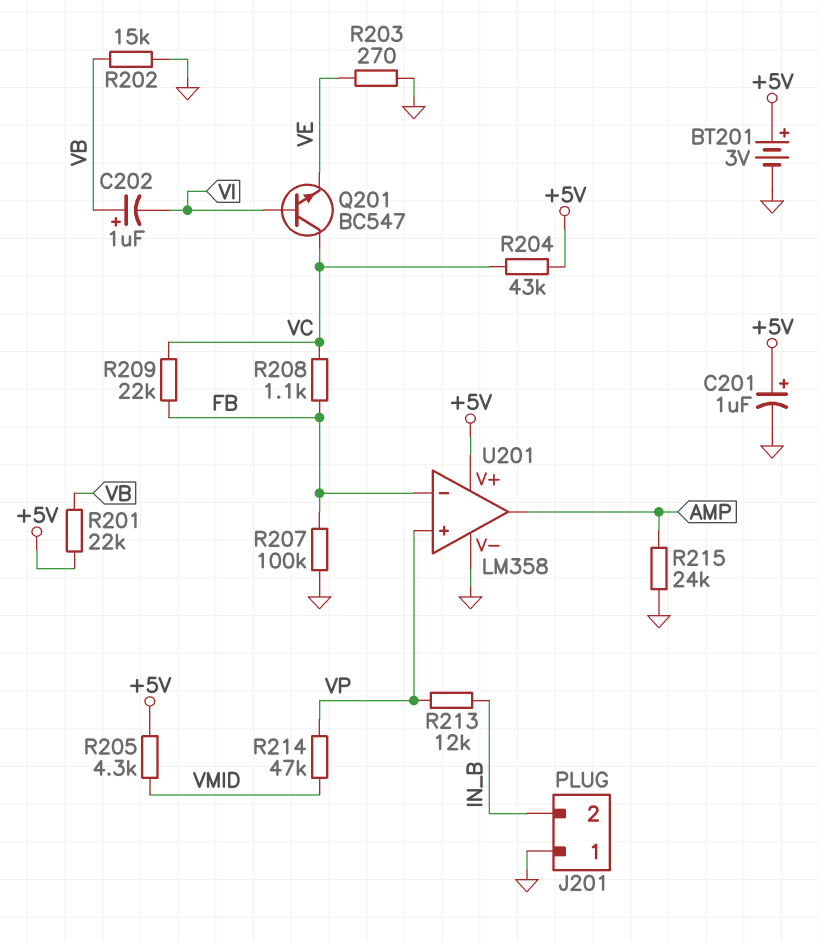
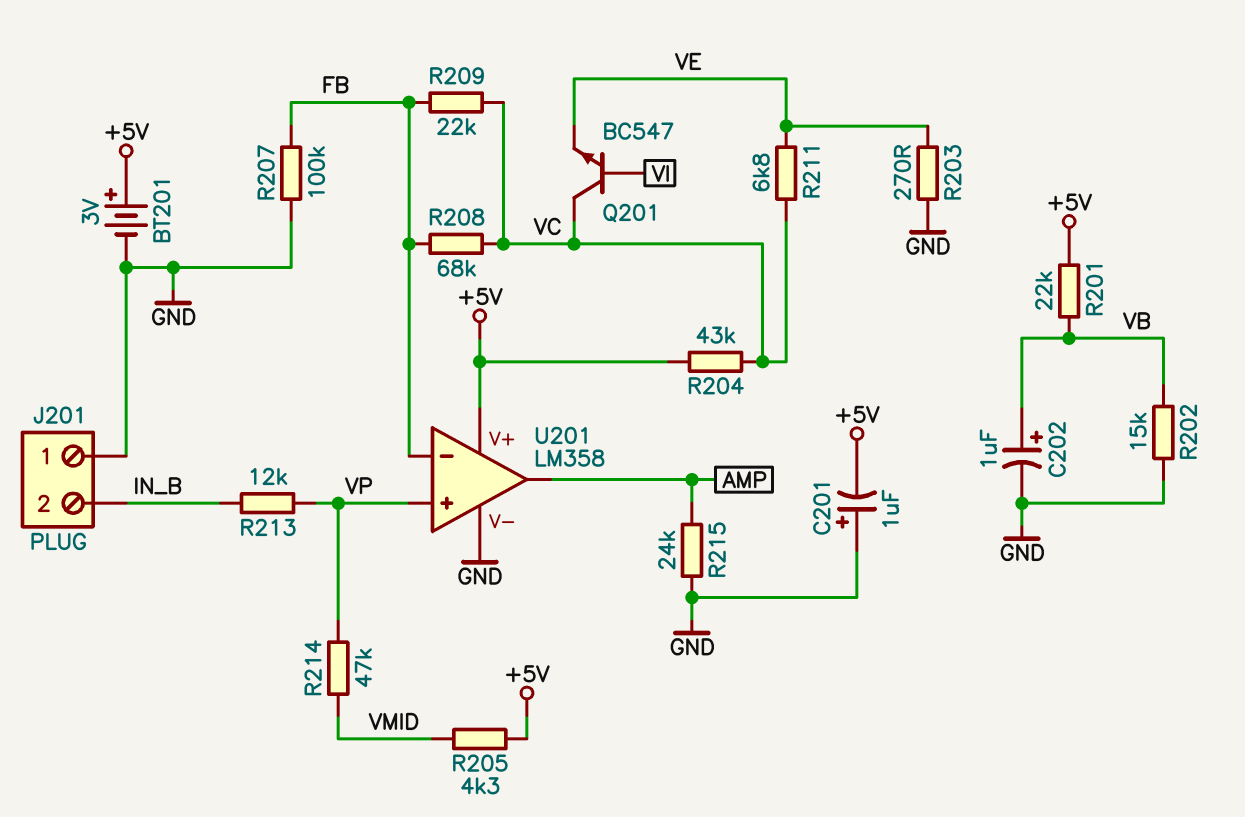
C201: 1uF (plus +5V, minus GND) -> 1uF (plus GND, minus +5V)
C202: 1uF (plus VB, minus VI) -> 1uF (plus VB, minus GND)
R208: 1.1k (FB, VC) -> 68k (FB, VC)
R211: none -> 6.8k (VC, VE)

